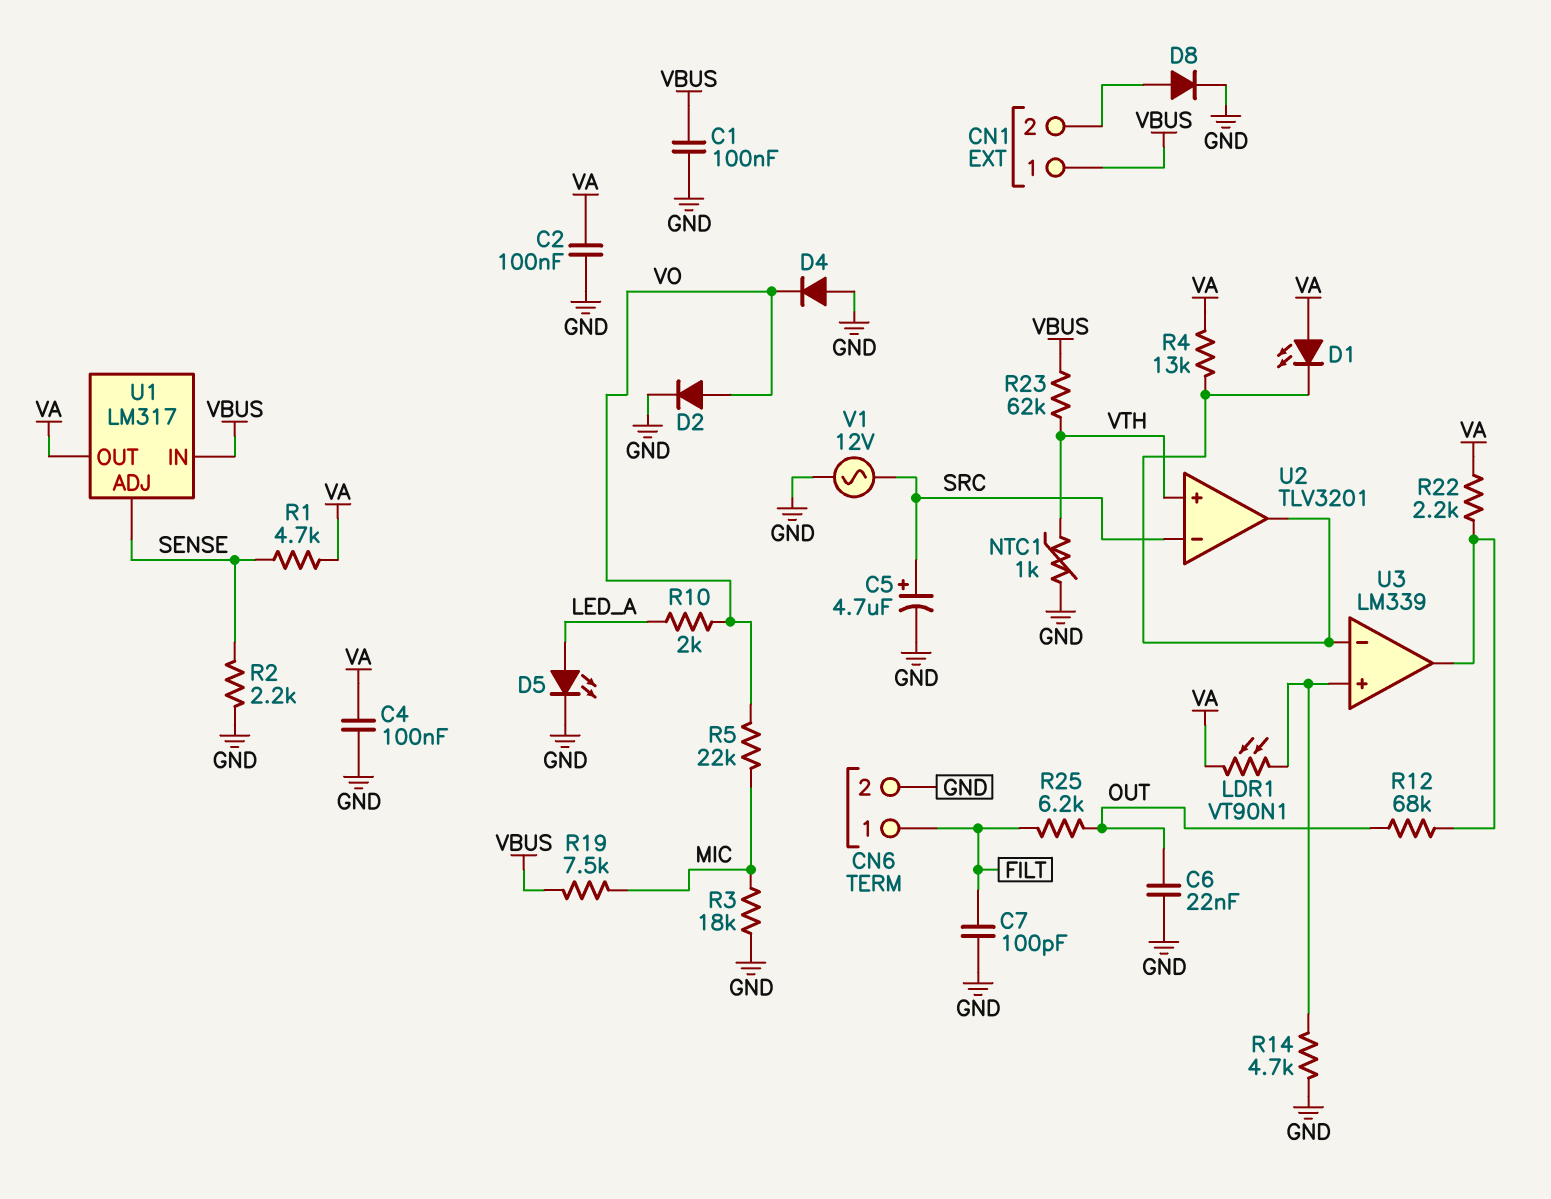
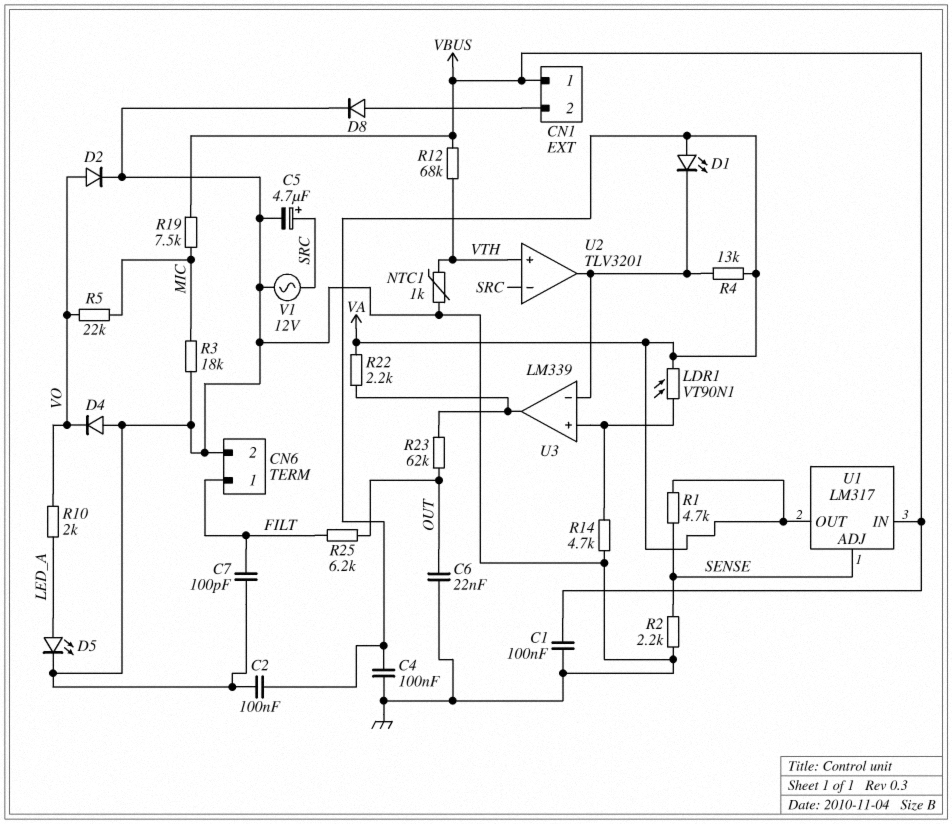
R12: 68k (OUT, U3/out) -> 68k (VBUS, VTH)
R23: 62k (VBUS, VTH) -> 62k (OUT, U3/out)

